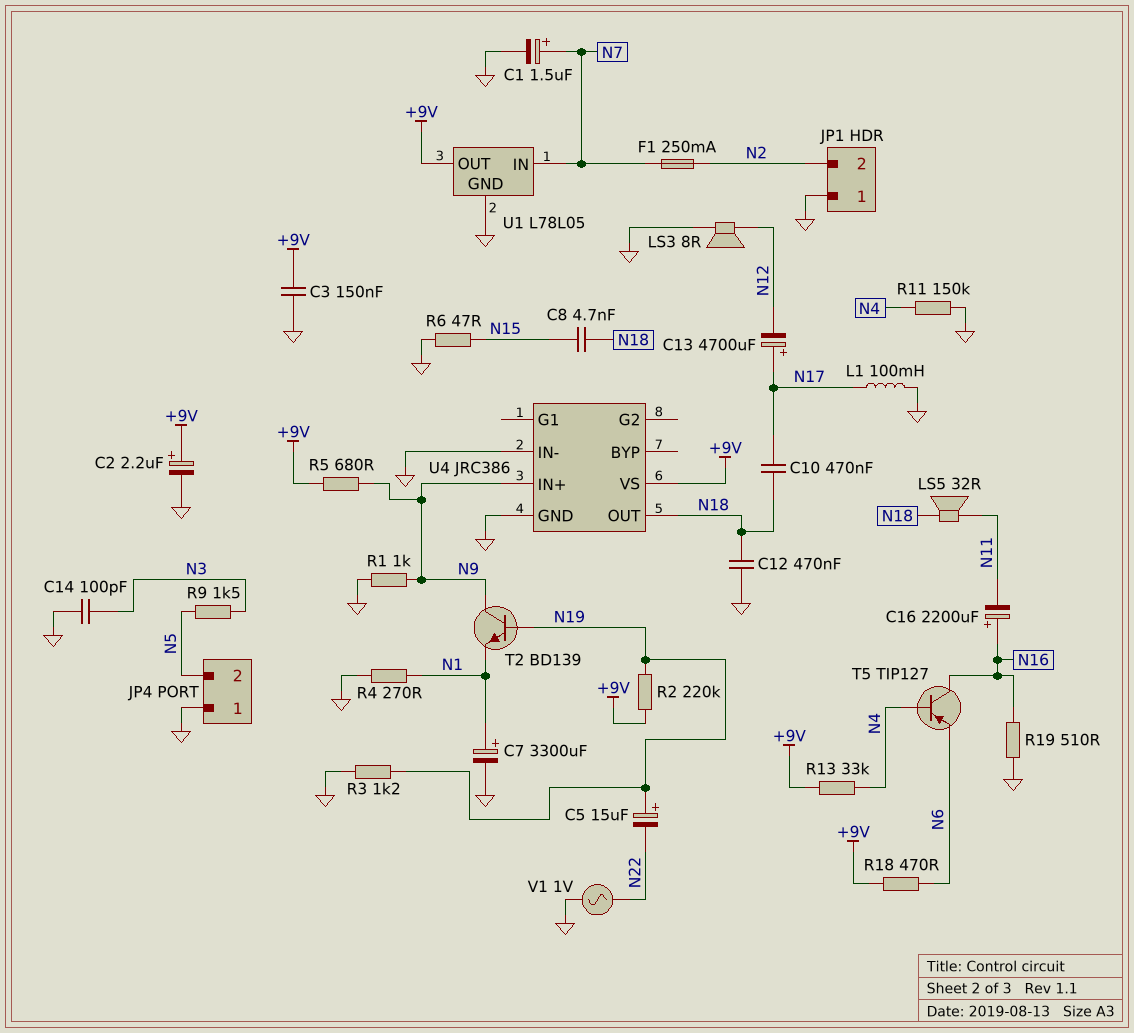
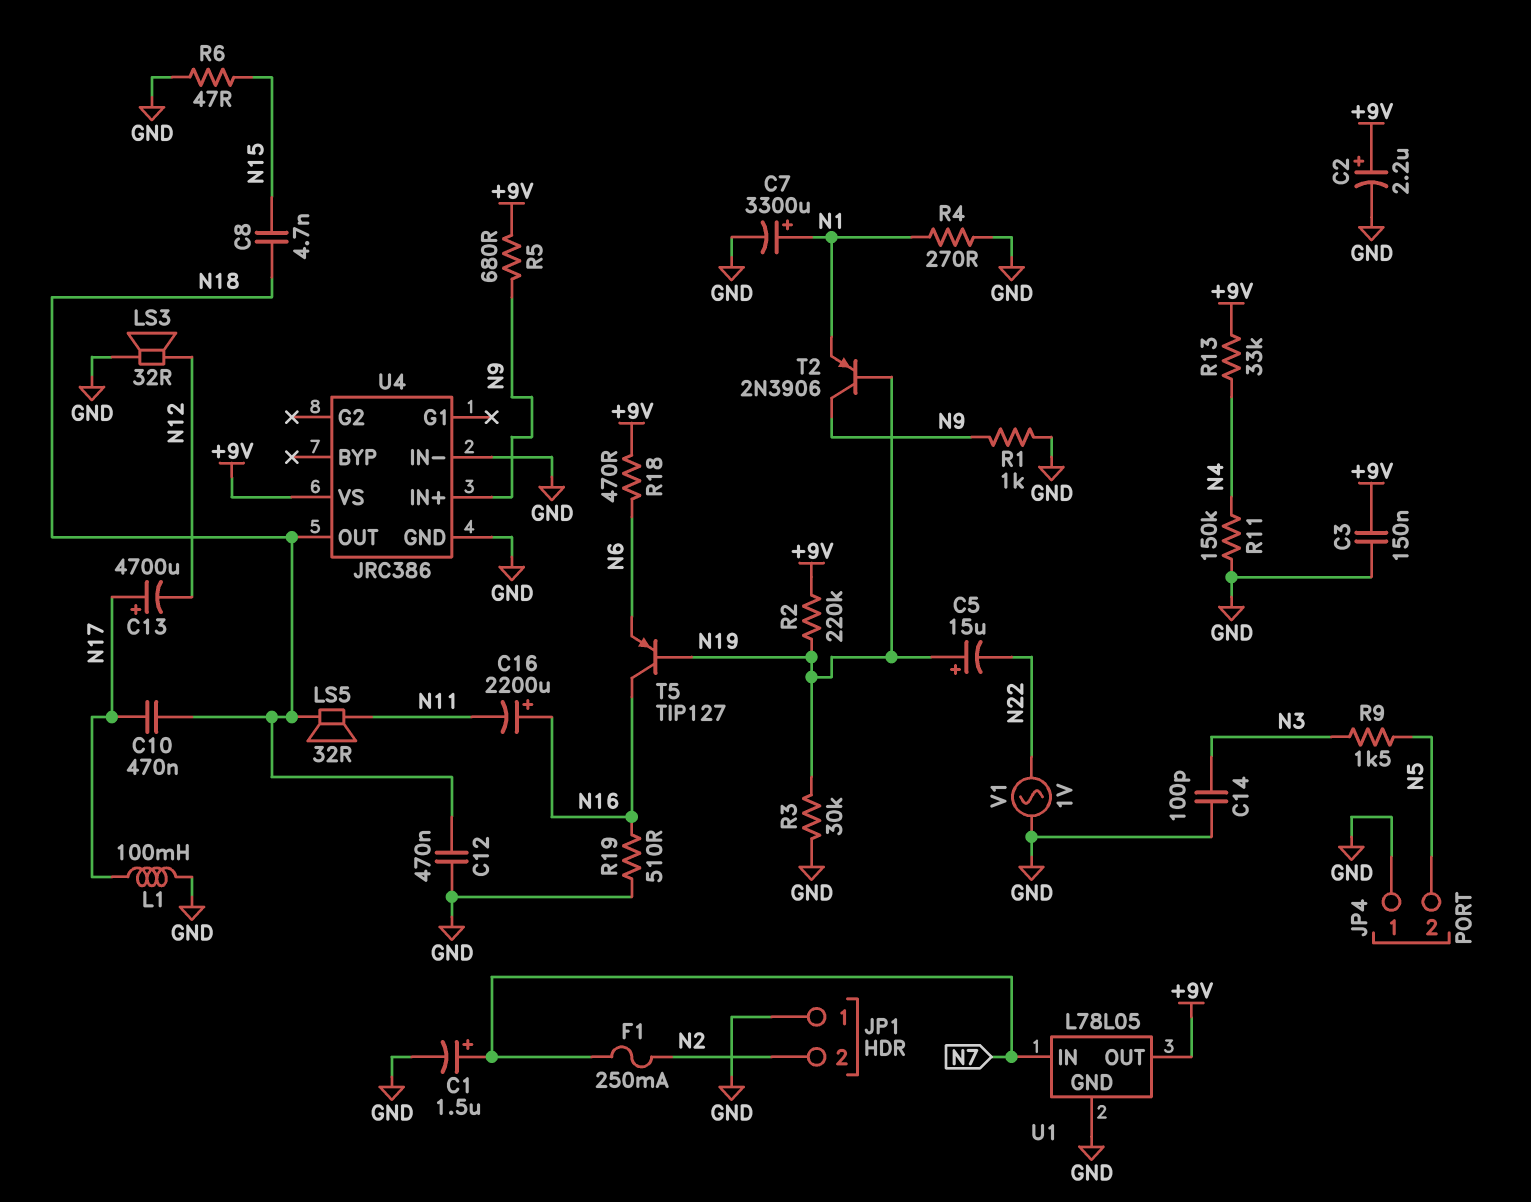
LS3: speaker 8R (GND, N12) -> speaker 32R (GND, N12)
R3: 1.2k (GND, N19) -> 30k (GND, N19)
T2: NPN BD139 (B N19, C N9, E N1) -> PNP 2N3906 (B N19, C N9, E N1)
T5: PNP TIP127 (B N4, C N16, E N6) -> PNP TIP127 (B N19, C N16, E N6)

